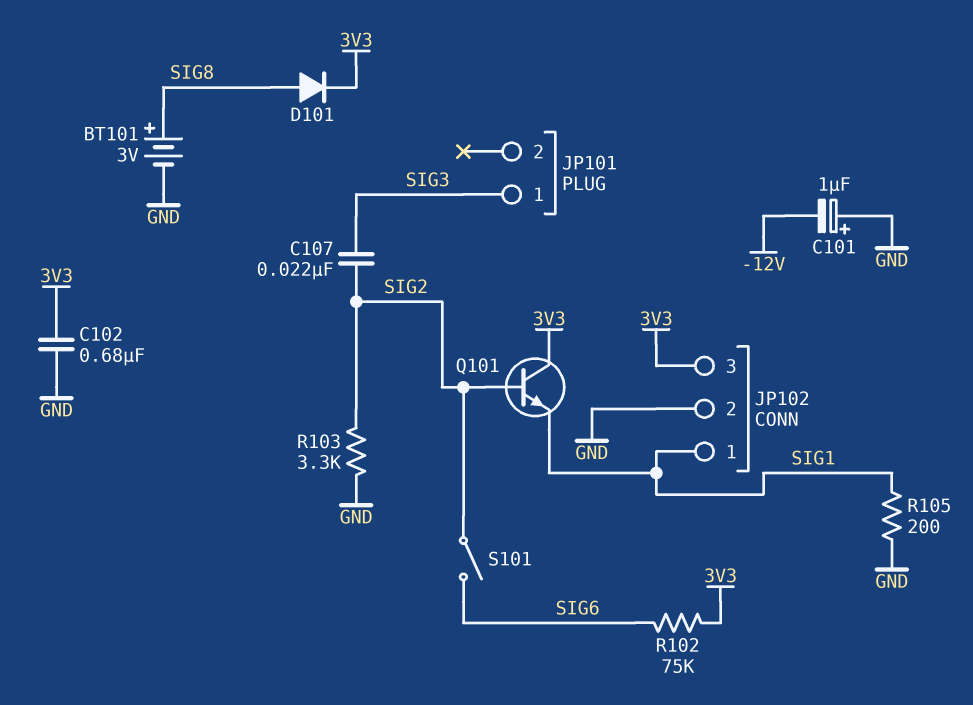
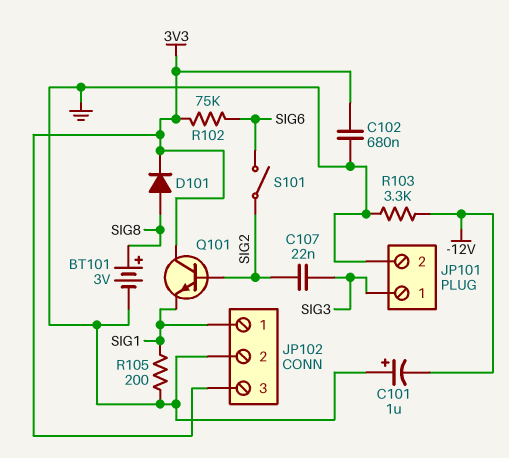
JP101 pin 2: none -> GND
R103: 3.3k (GND, SIG2) -> 3.3k (-12V, GND)

